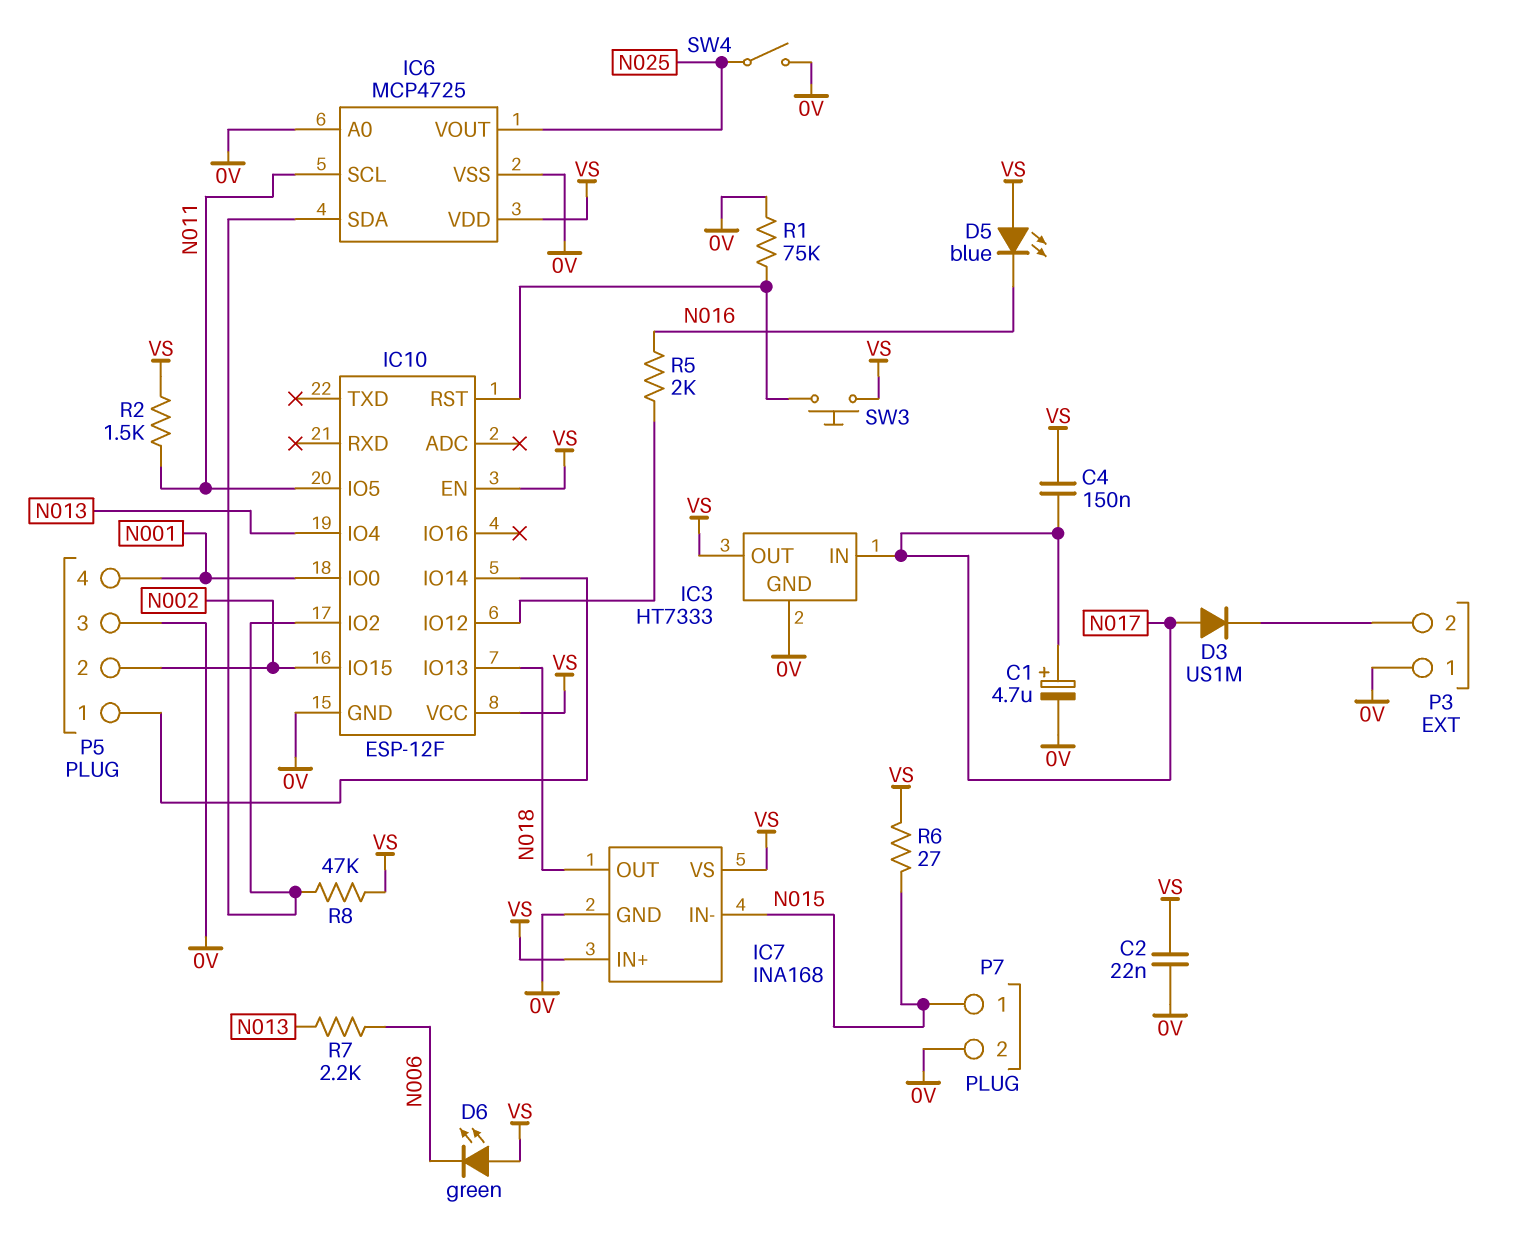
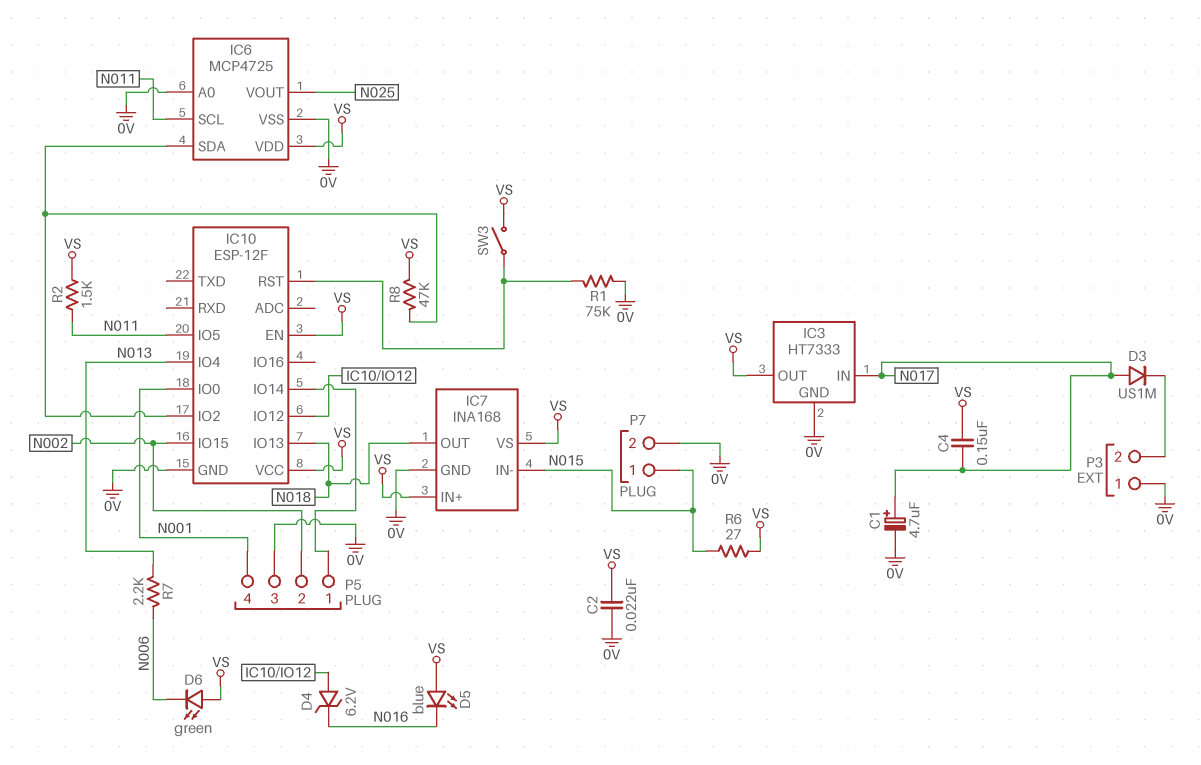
D4: none -> zener 6.2V (A IC10/IO12, K N016)
R5: 2k (IC10/IO12, N016) -> none
SW3: button (IC10/RST, VS) -> switch (IC10/RST, VS)
SW4: switch (0V, N025) -> none

